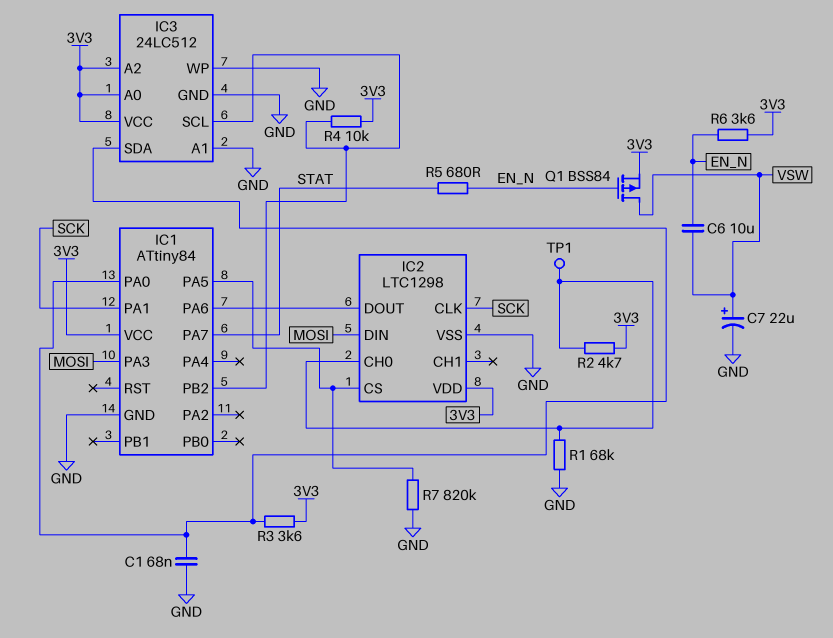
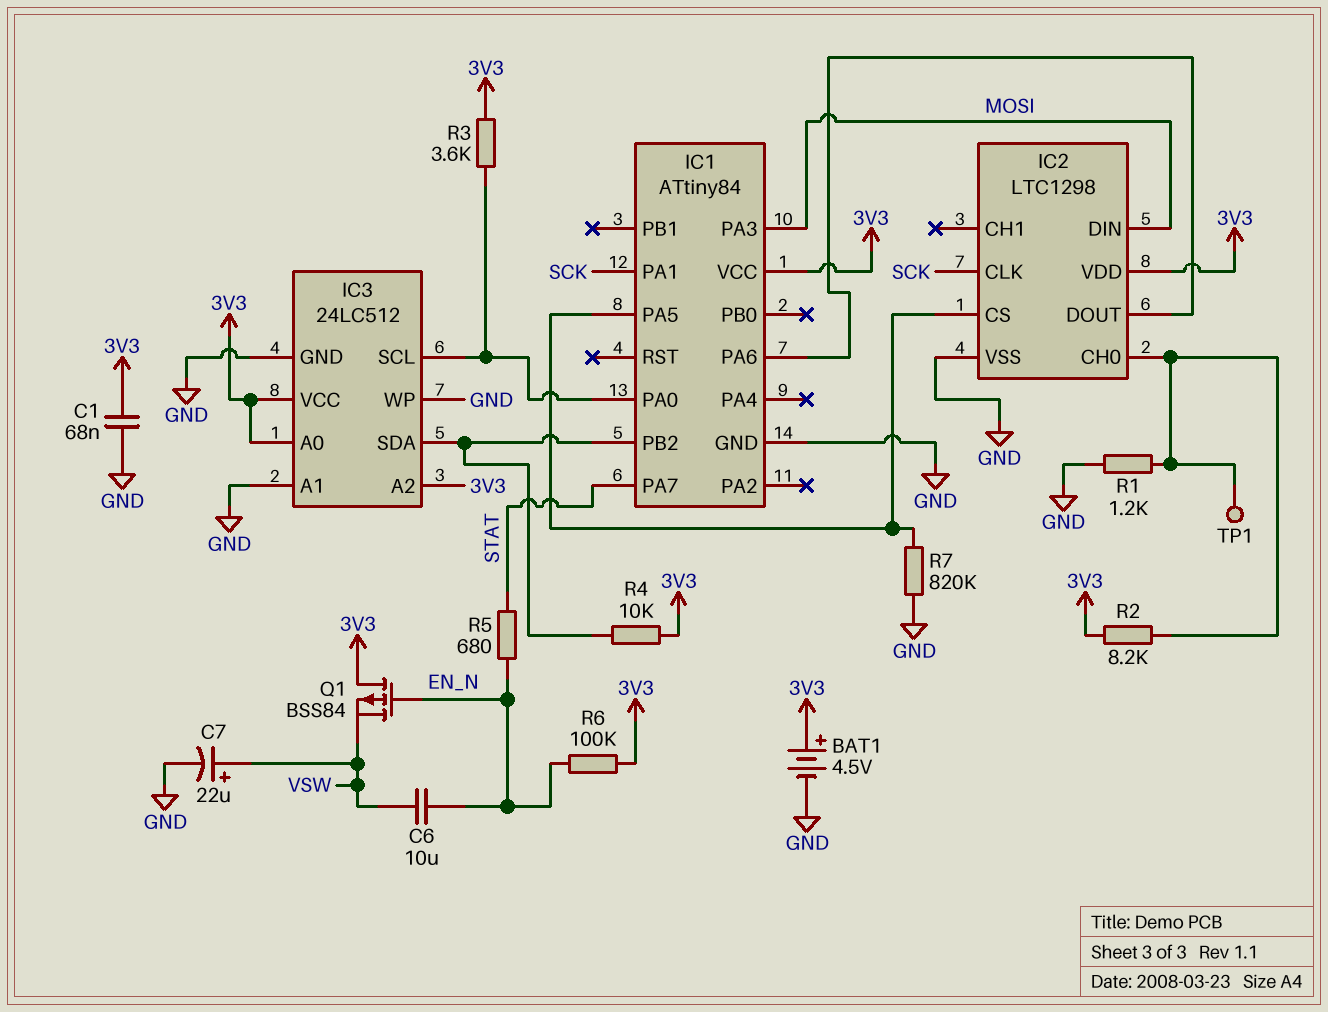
BAT1: none -> 4.5V (plus 3V3, minus GND)
C1: 68nF (GND, IC1/PA0) -> 68nF (3V3, GND)
IC3 pin SCL: IC1/PB2 -> IC1/PA0
IC3 pin SDA: IC1/PA0 -> IC1/PB2
Q1: PMOS BSS84 (G EN_N, D VSW, S 3V3) -> PMOS BSS84 (G EN_N, D 3V3, S VSW)
R1: 68k (GND, IC2/CH0) -> 1.2k (GND, IC2/CH0)
R2: 4.7k (3V3, IC2/CH0) -> 8.2k (3V3, IC2/CH0)
R6: 3.6k (3V3, EN_N) -> 100k (3V3, EN_N)

